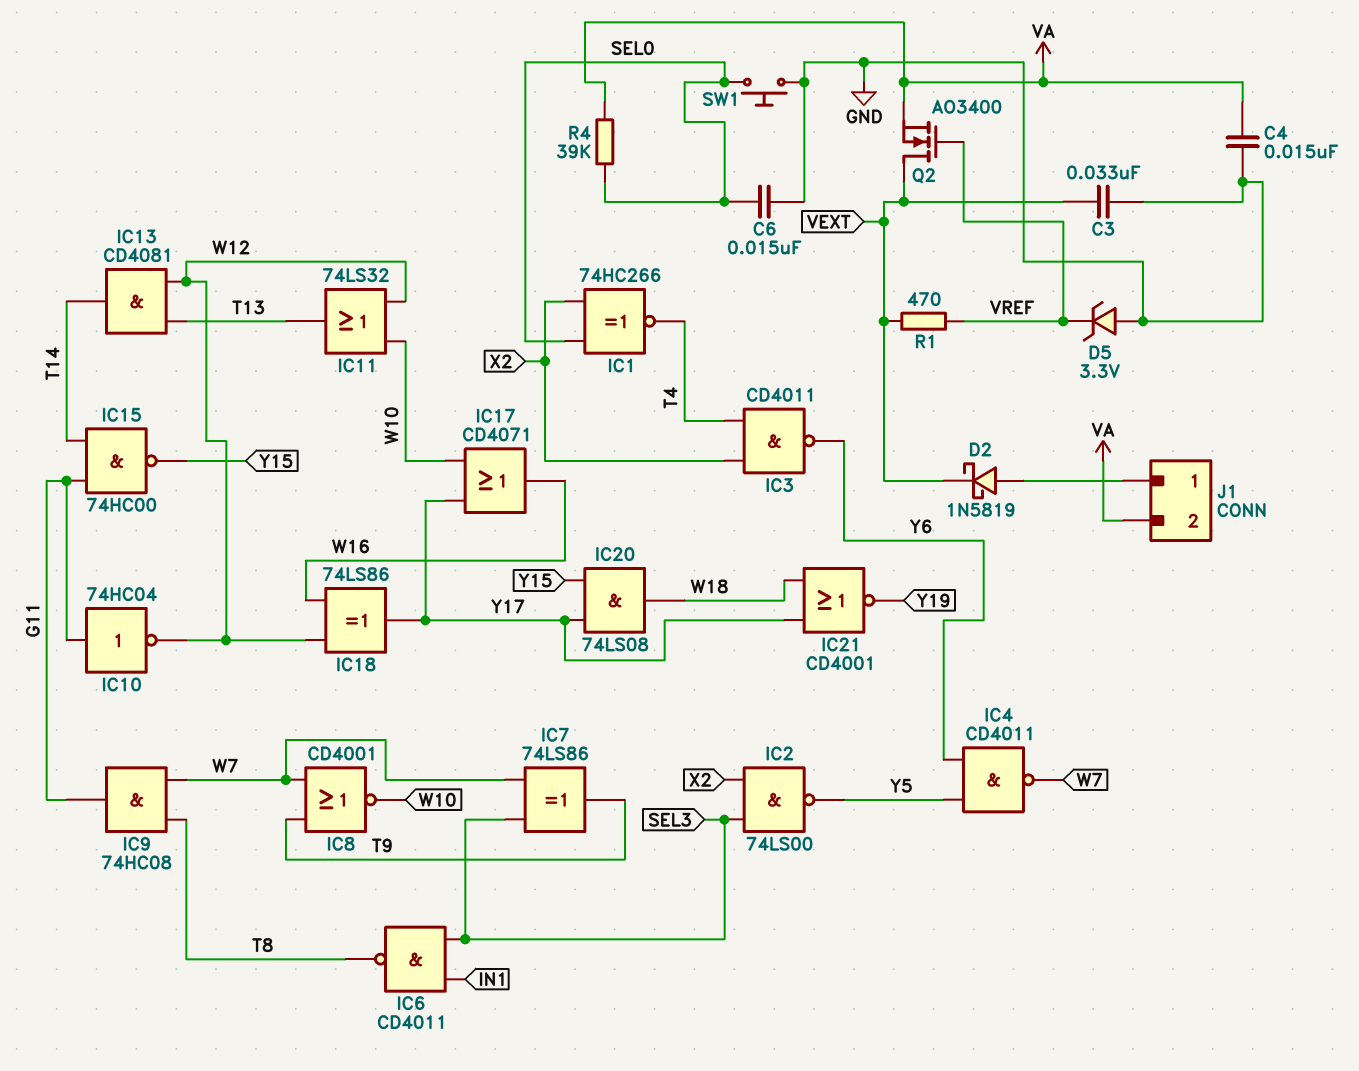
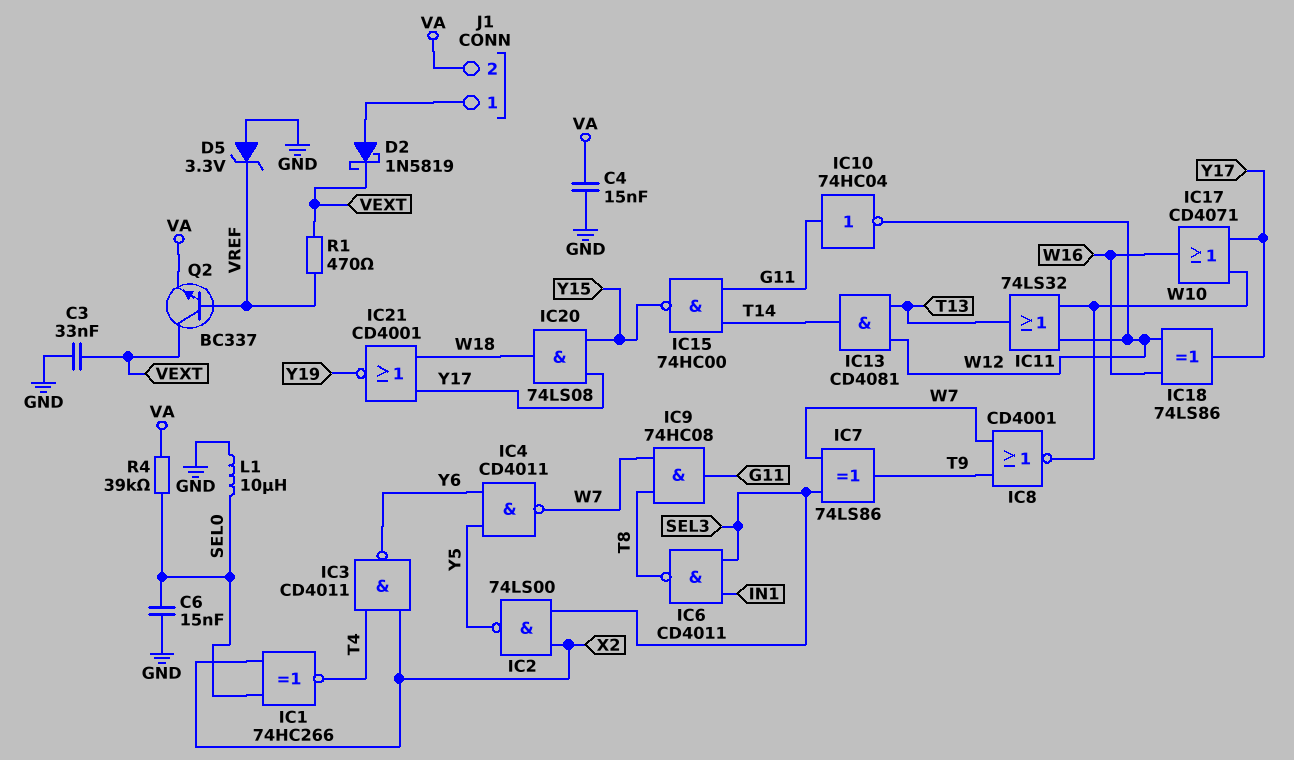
L1: none -> 10uH (GND, SEL0)
Q2: NMOS AO3400 (G VREF, D VEXT, S VA) -> NPN BC337 (B VREF, C VEXT, E VA)
SW1: button (GND, SEL0) -> none

